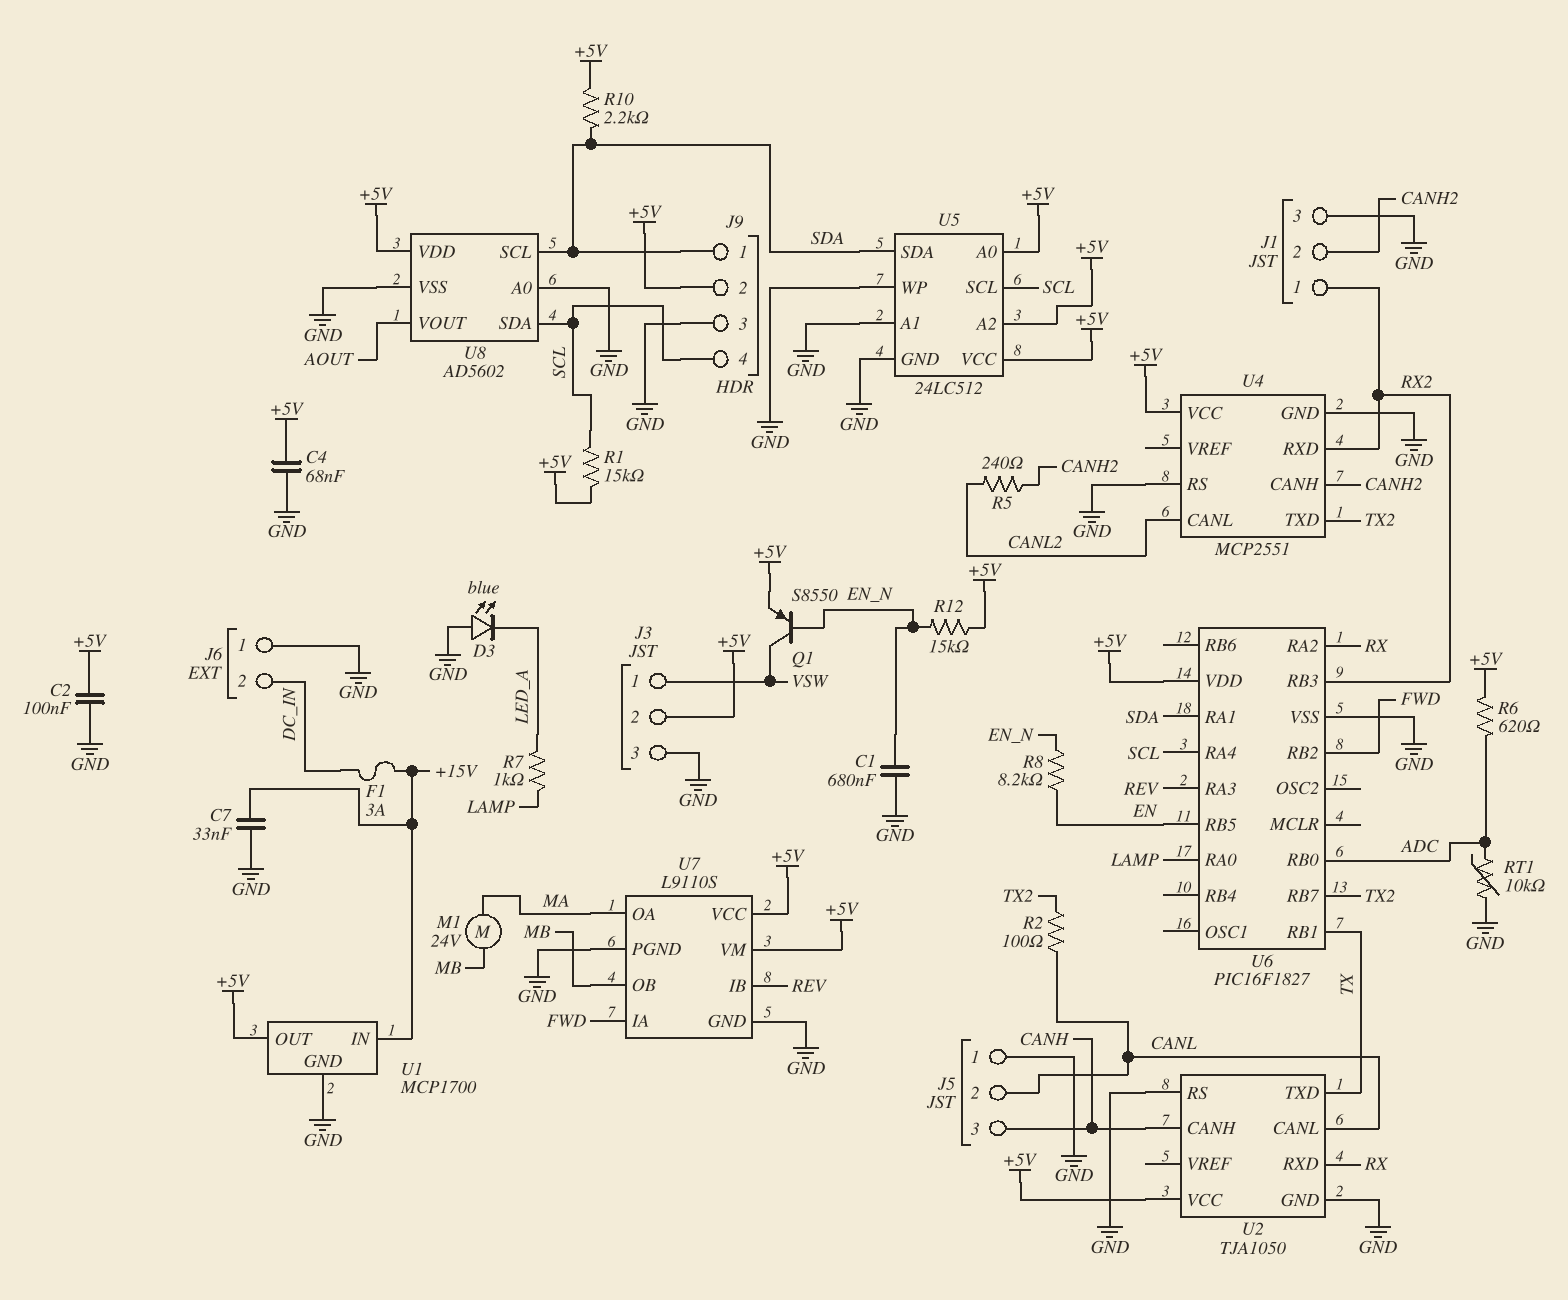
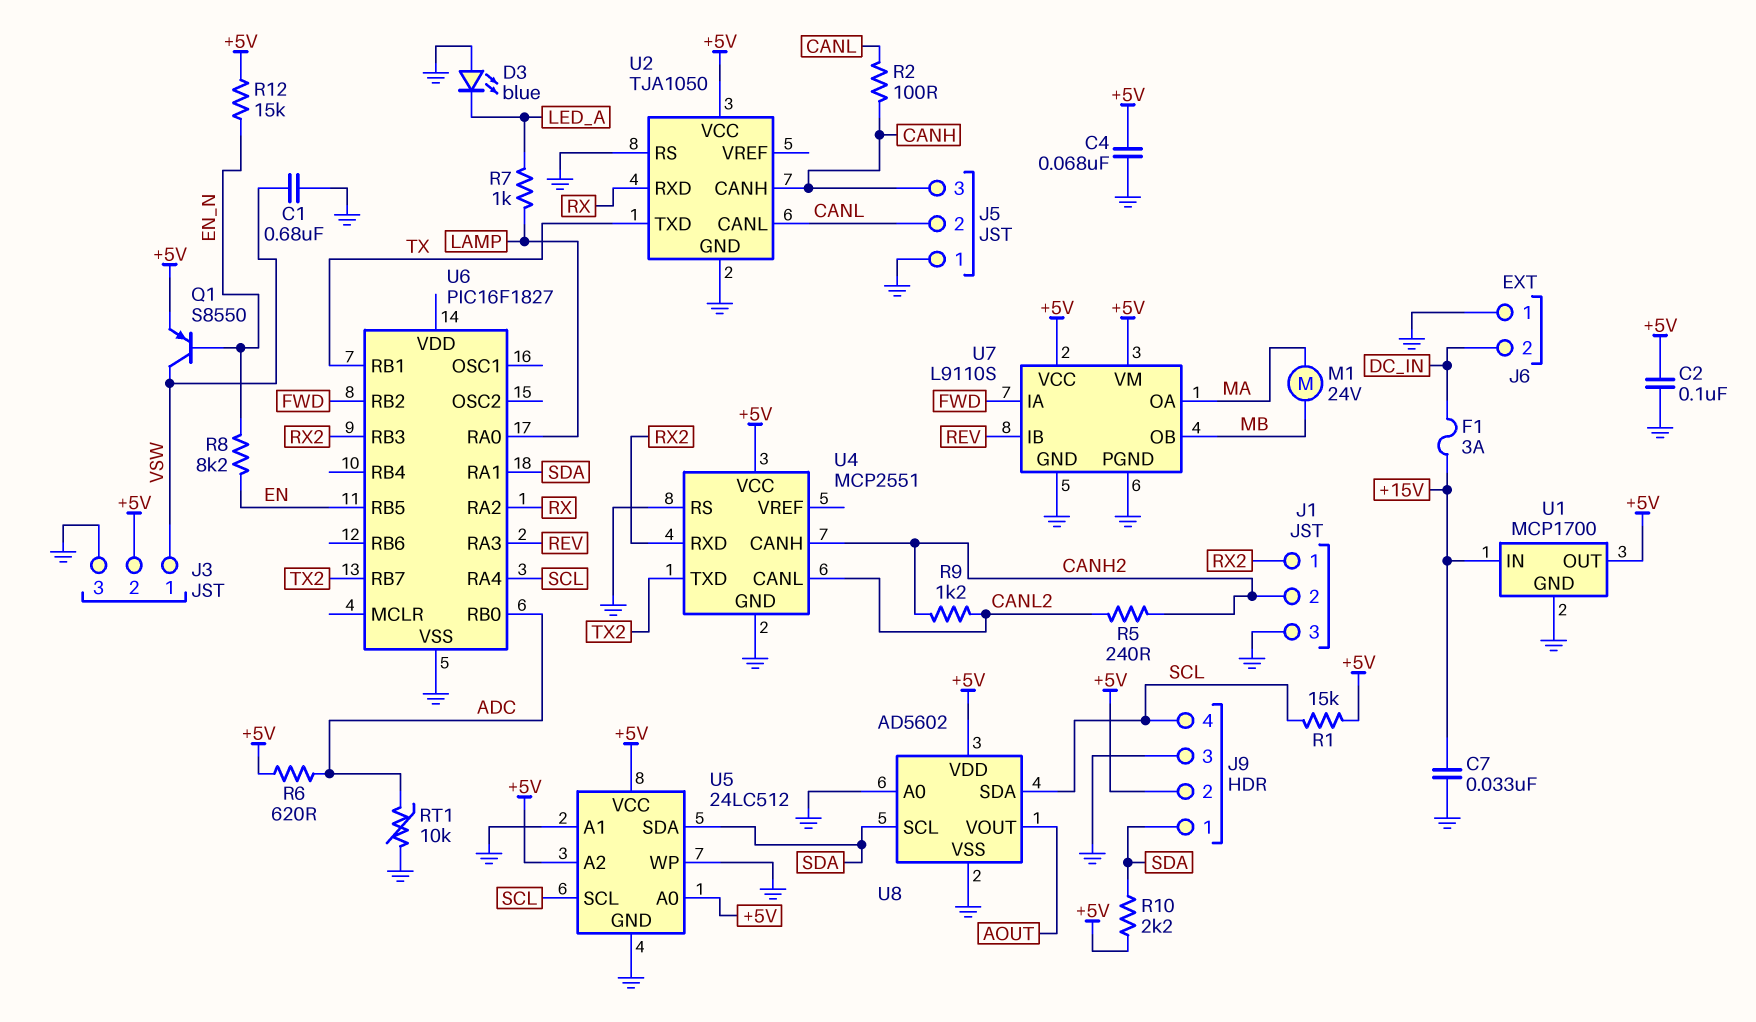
C1: 680nF (EN_N, GND) -> 680nF (GND, VSW)
R2: 100 (CANL, TX2) -> 100 (CANH, CANL)
R9: none -> 1.2k (CANH2, CANL2)
U6 pin VDD: +5V -> none

